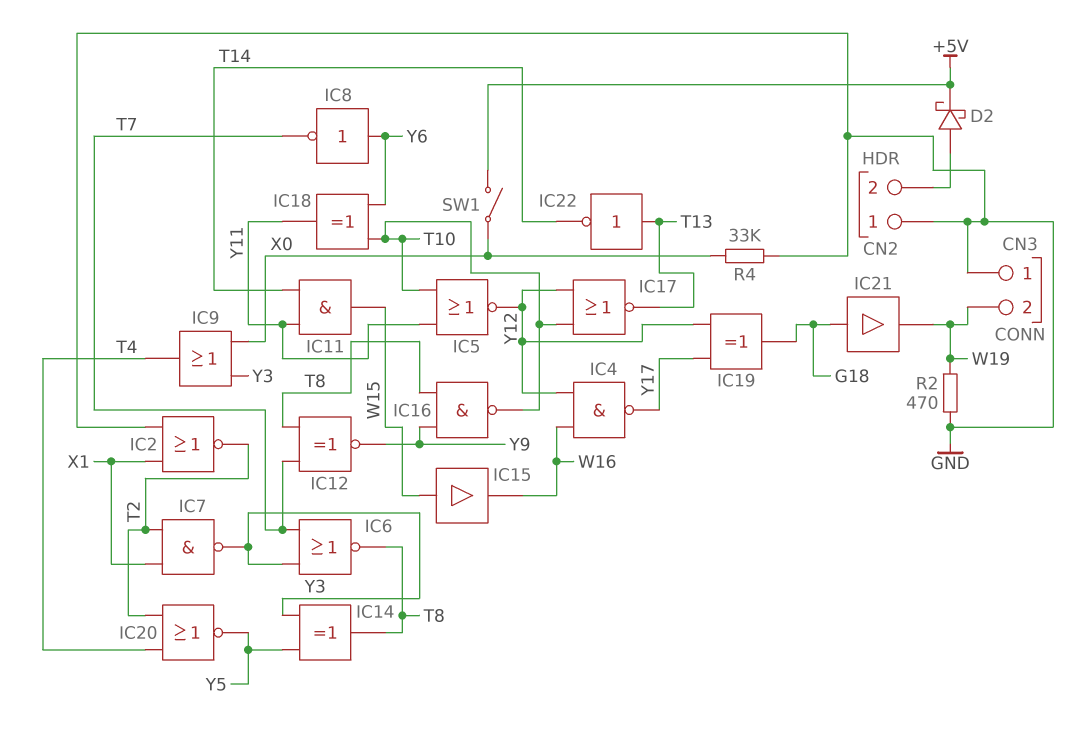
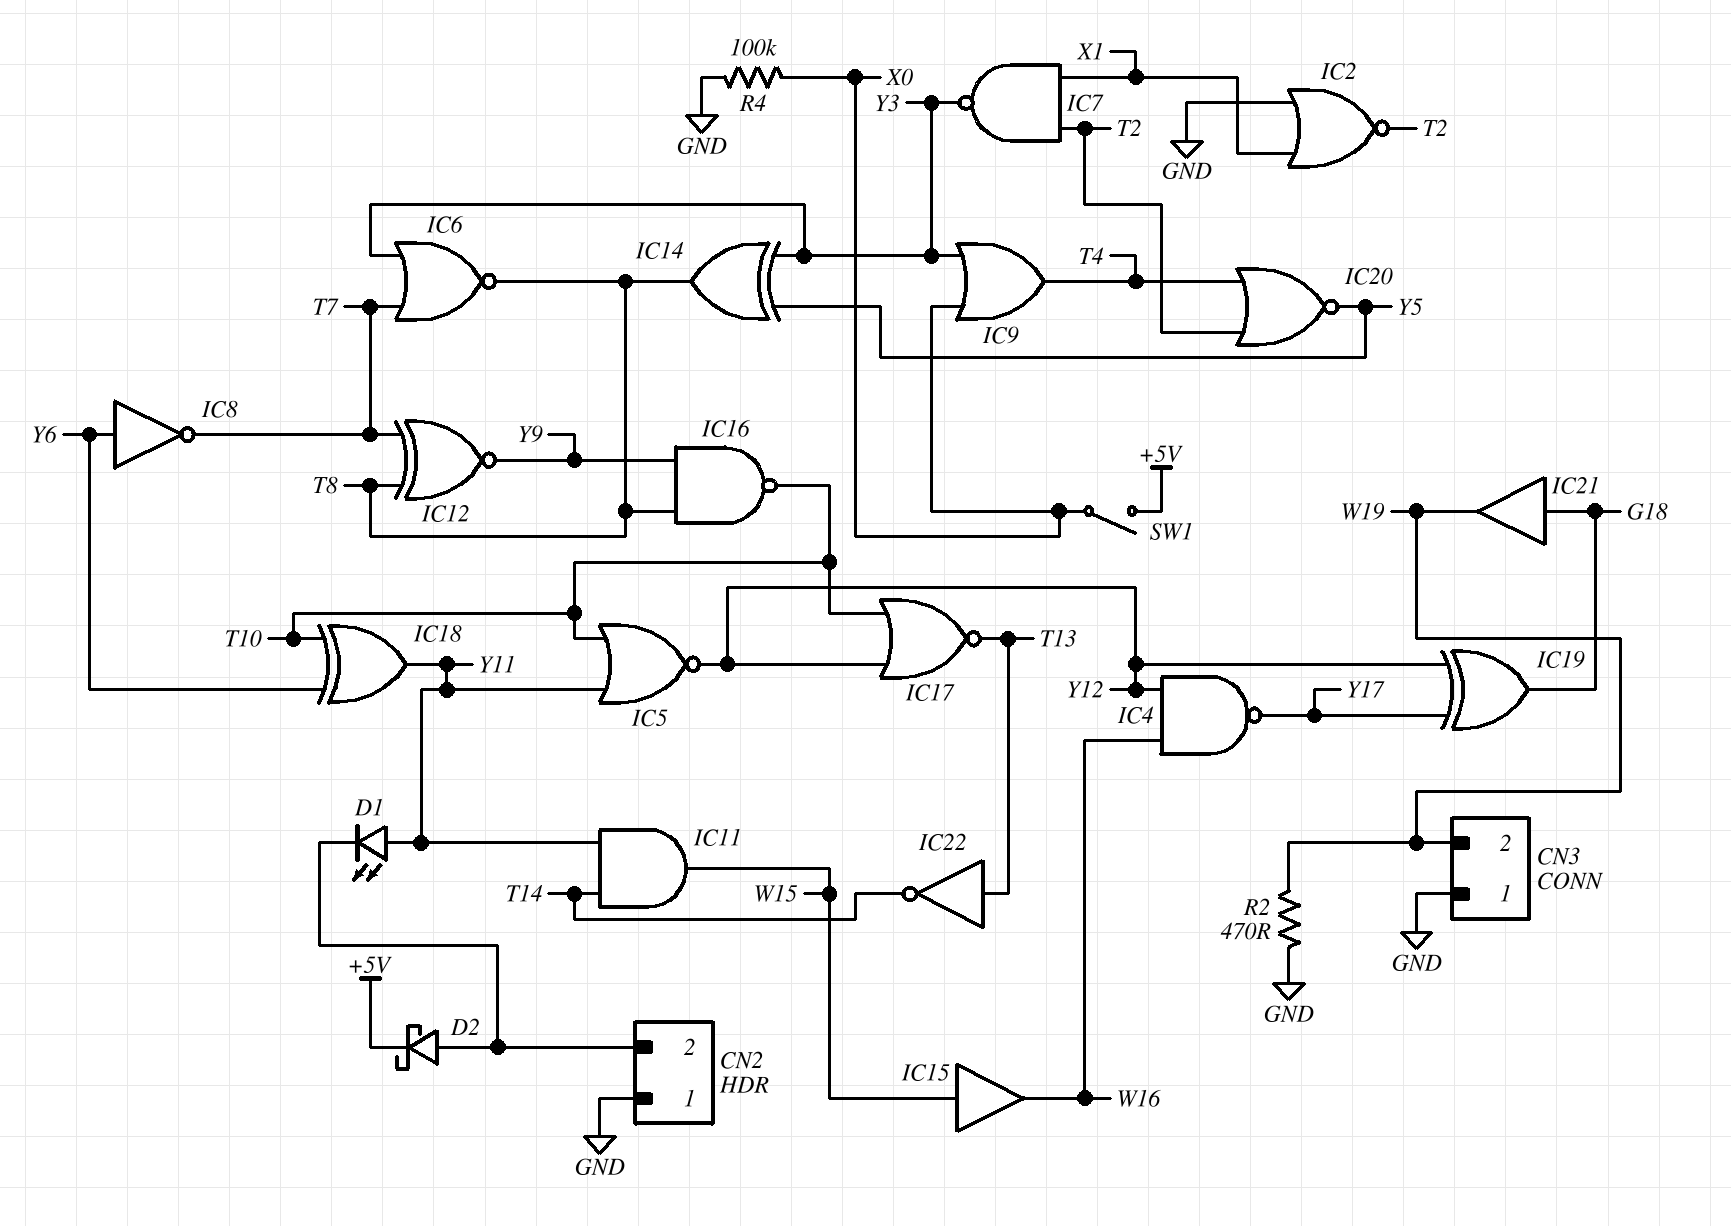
D1: none -> LED (A Y11, K CN2/2)
R4: 33k (GND, X0) -> 100k (GND, X0)

